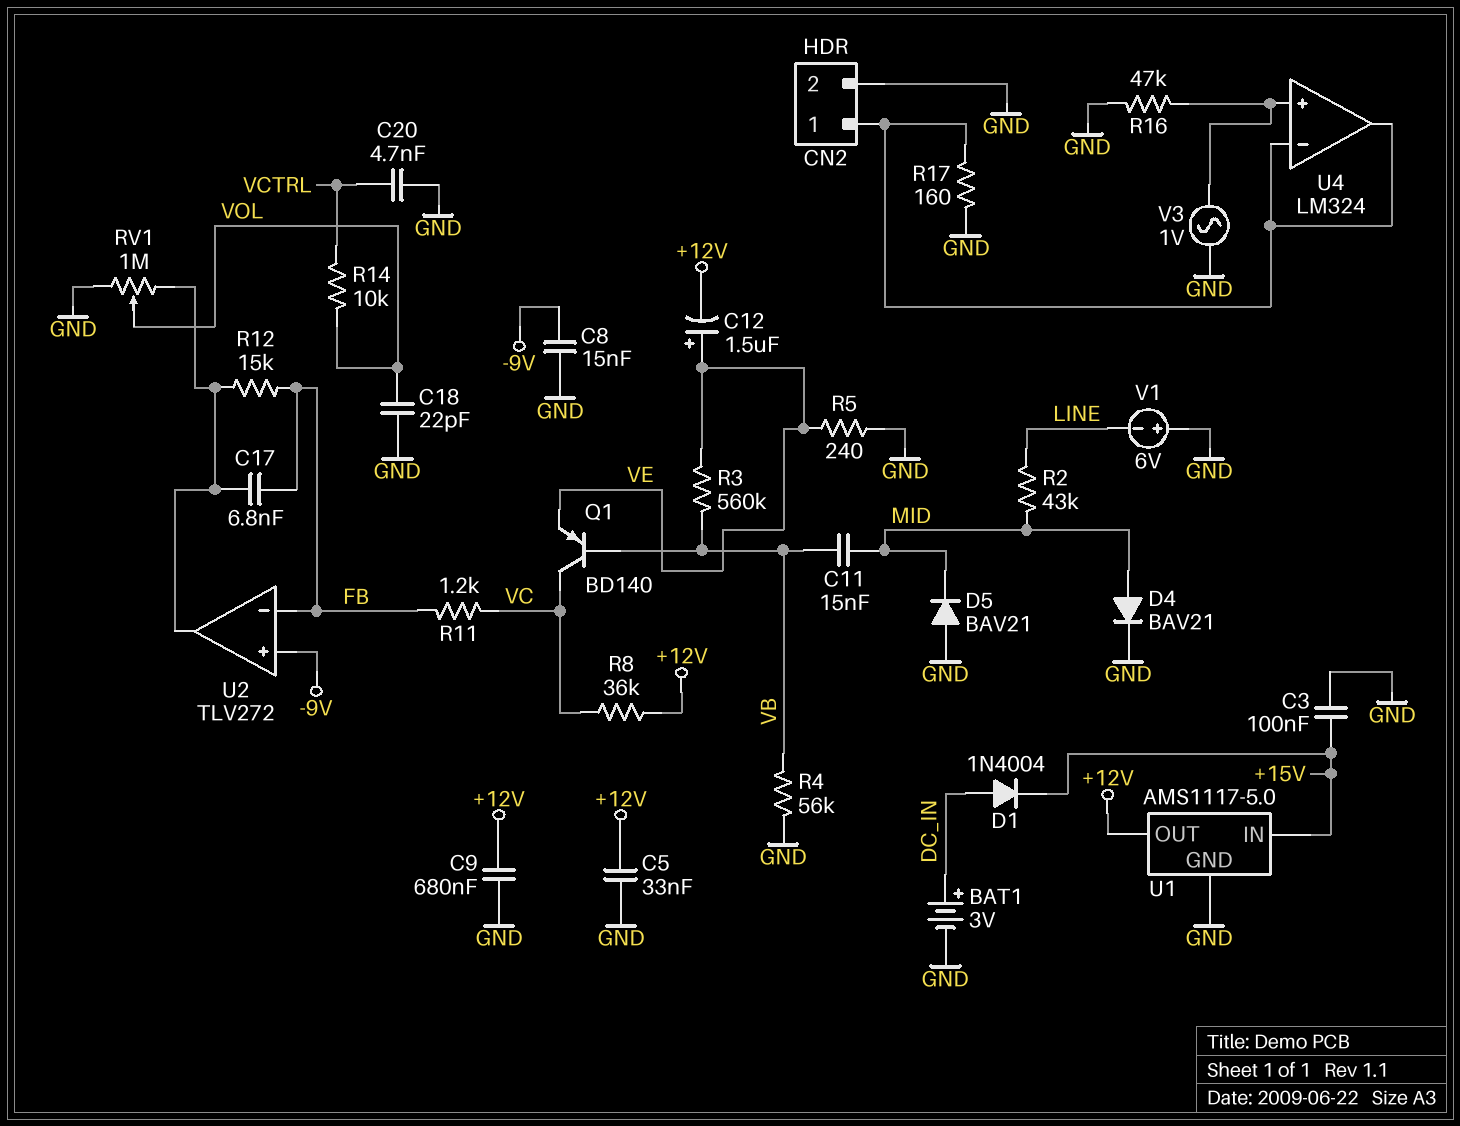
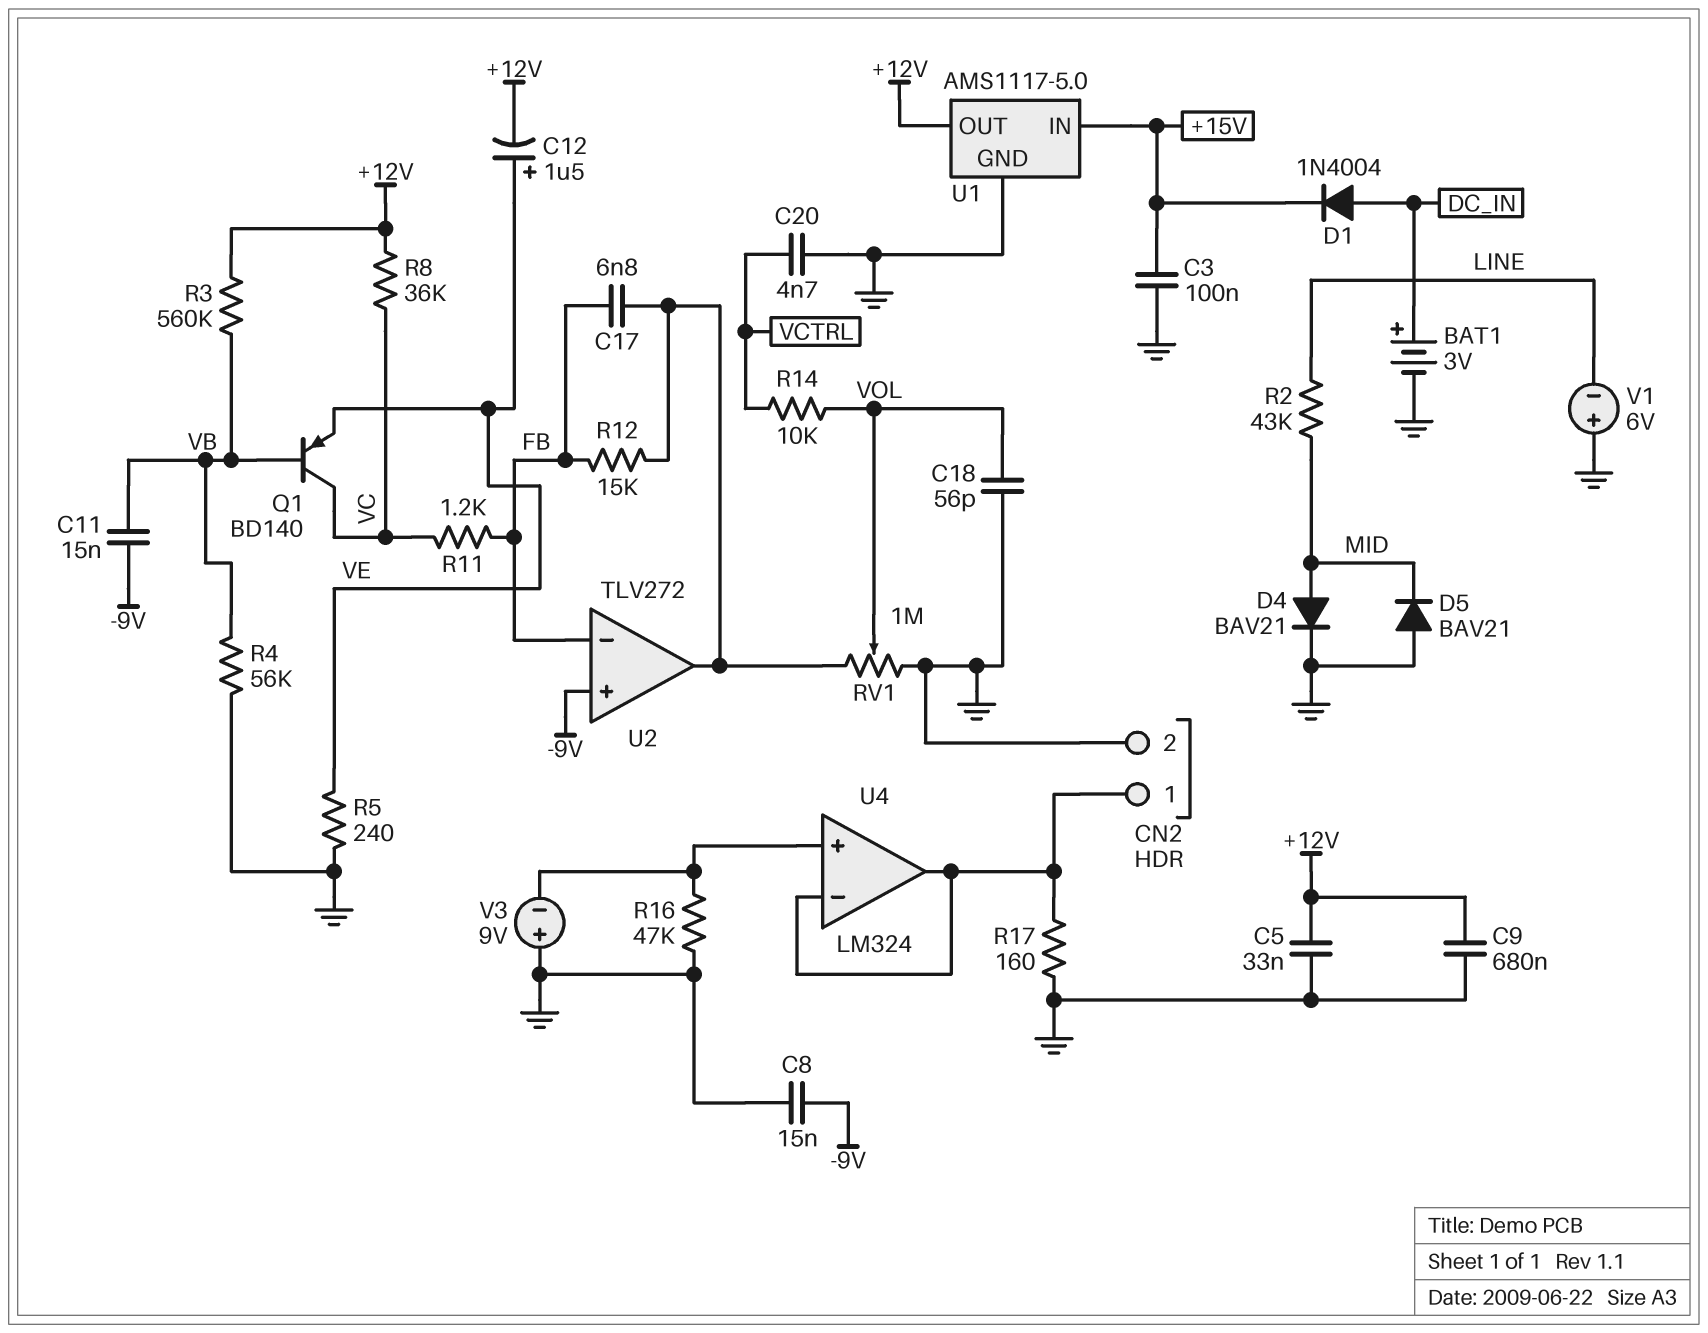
C11: 15nF (MID, VB) -> 15nF (-9V, VB)
C18: 22pF (GND, VOL) -> 56pF (GND, VOL)
R3: 560k (VB, VE) -> 560k (+12V, VB)
V3: AC 1V (GND, U4/in+) -> 9V (plus GND, minus U4/in+)

